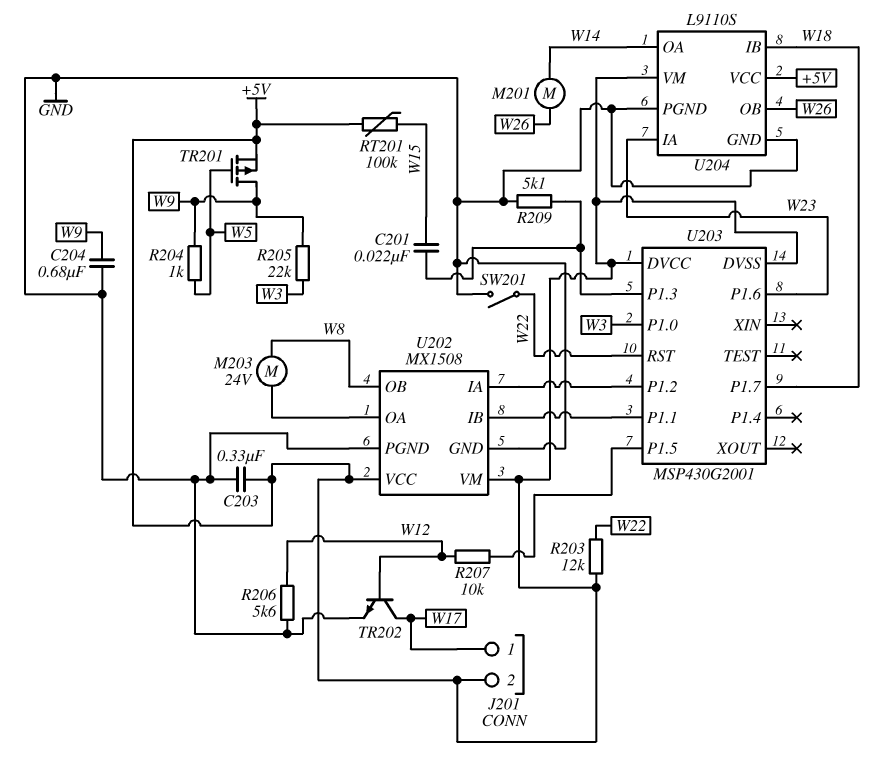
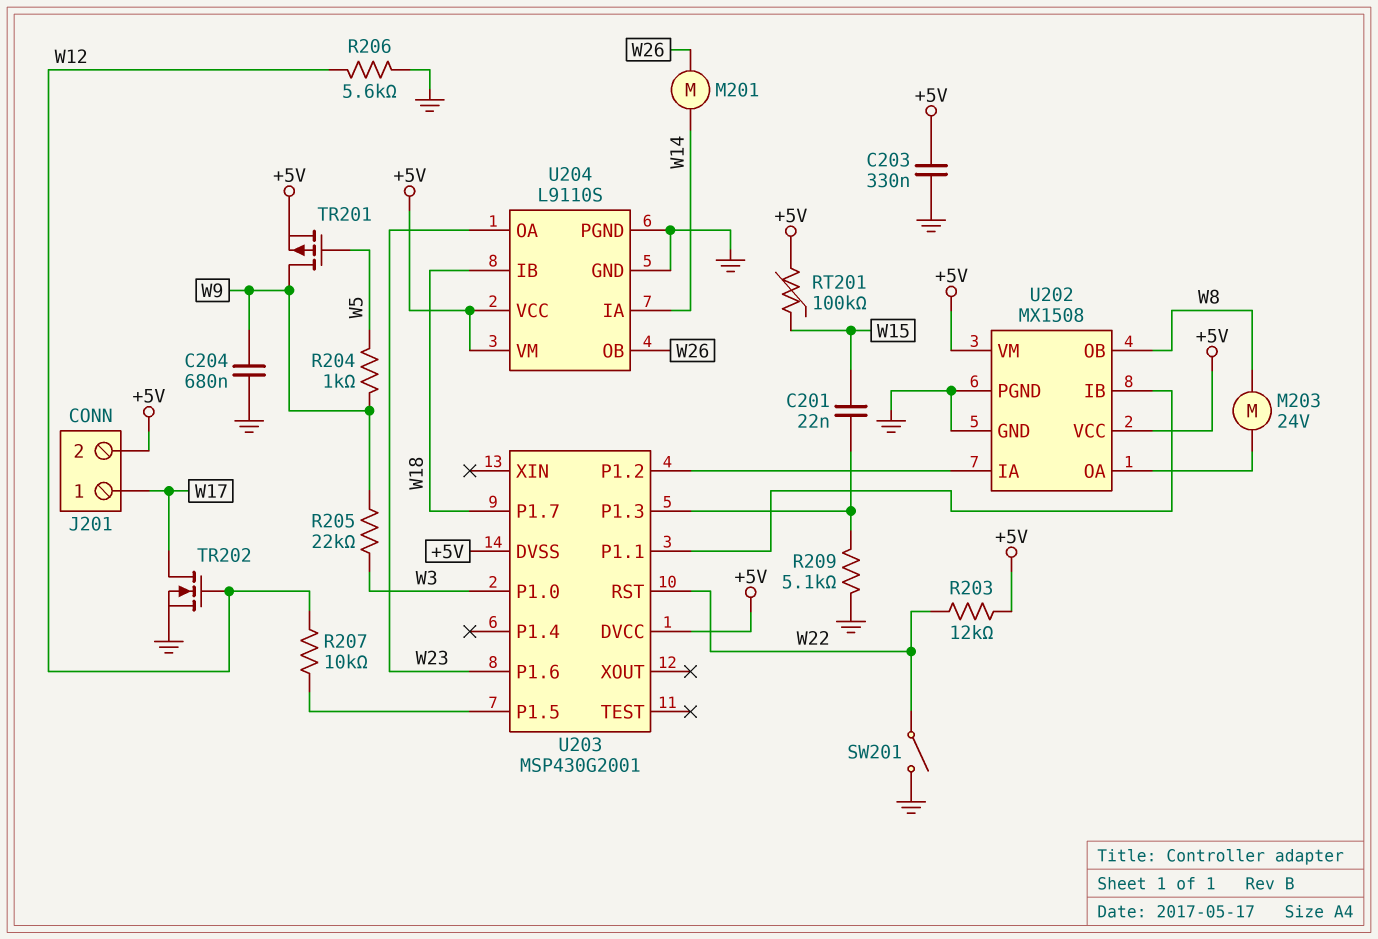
TR202: NPN (B W12, C W17, E GND) -> NMOS (G W12, D W17, S GND)
U204 pin IA: W23 -> W14
U204 pin OA: W14 -> W23

